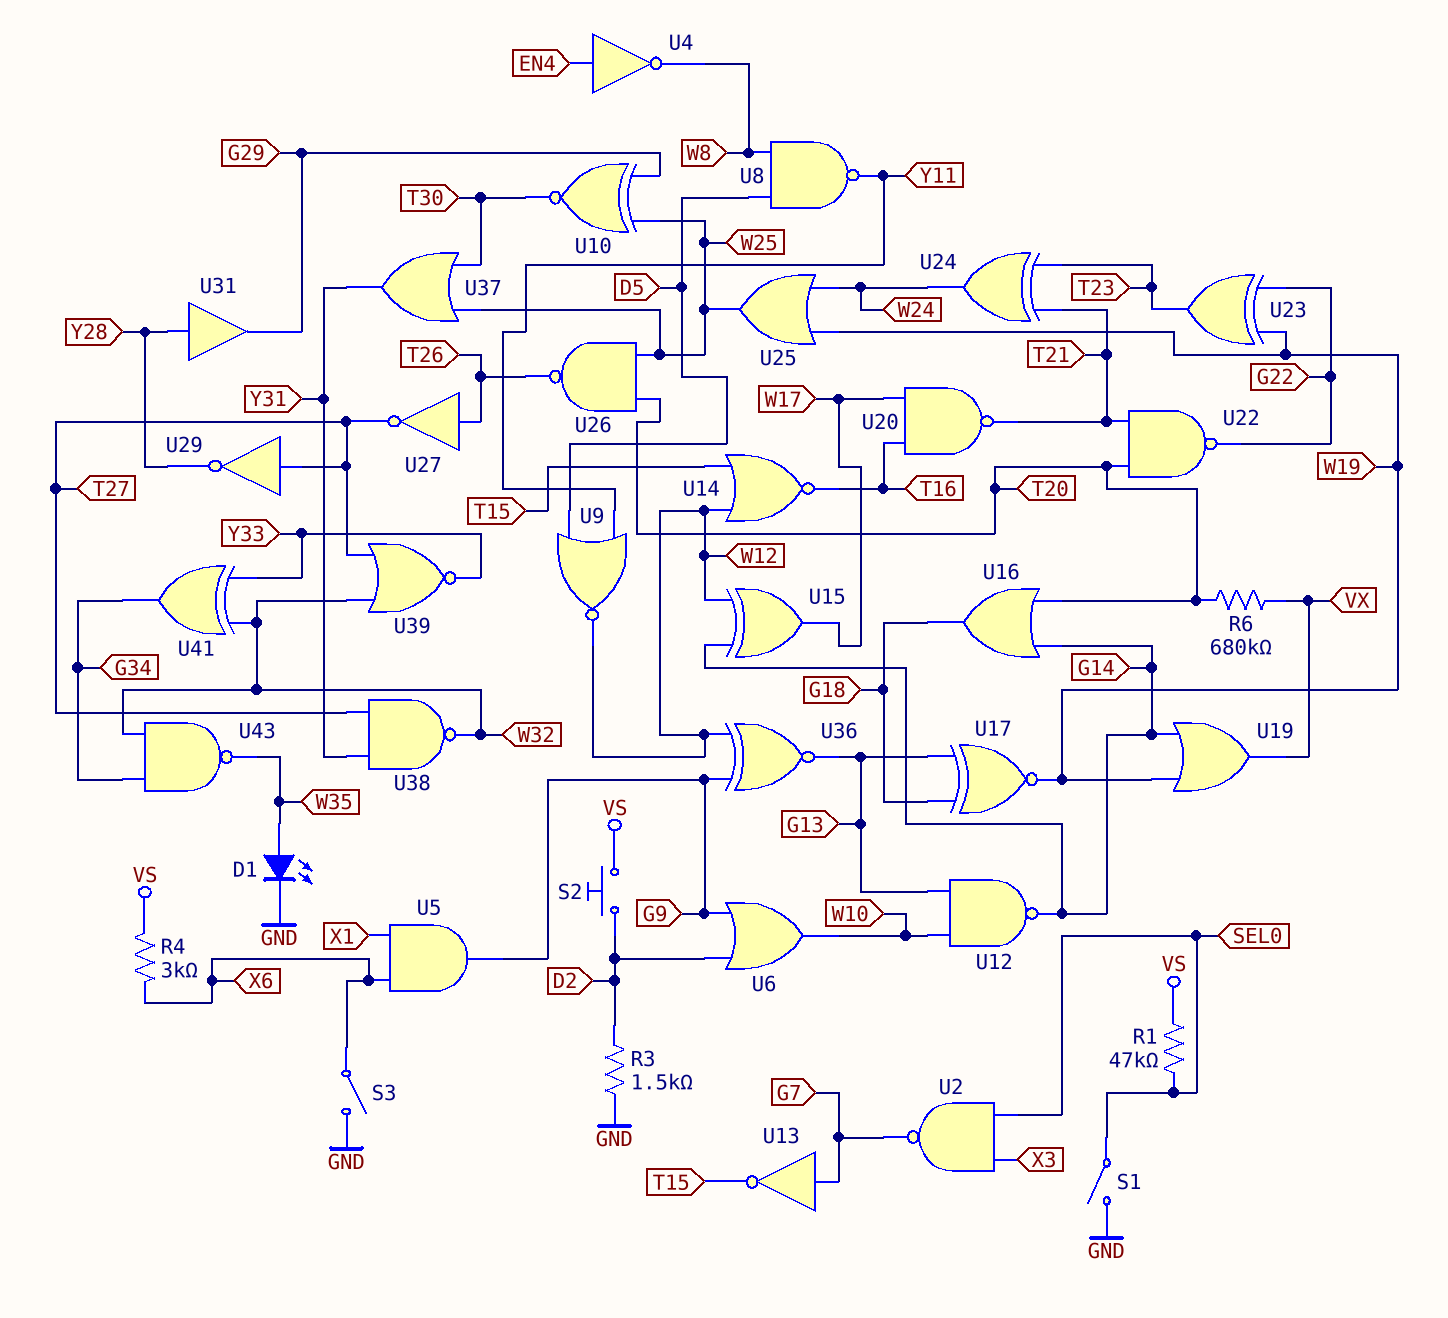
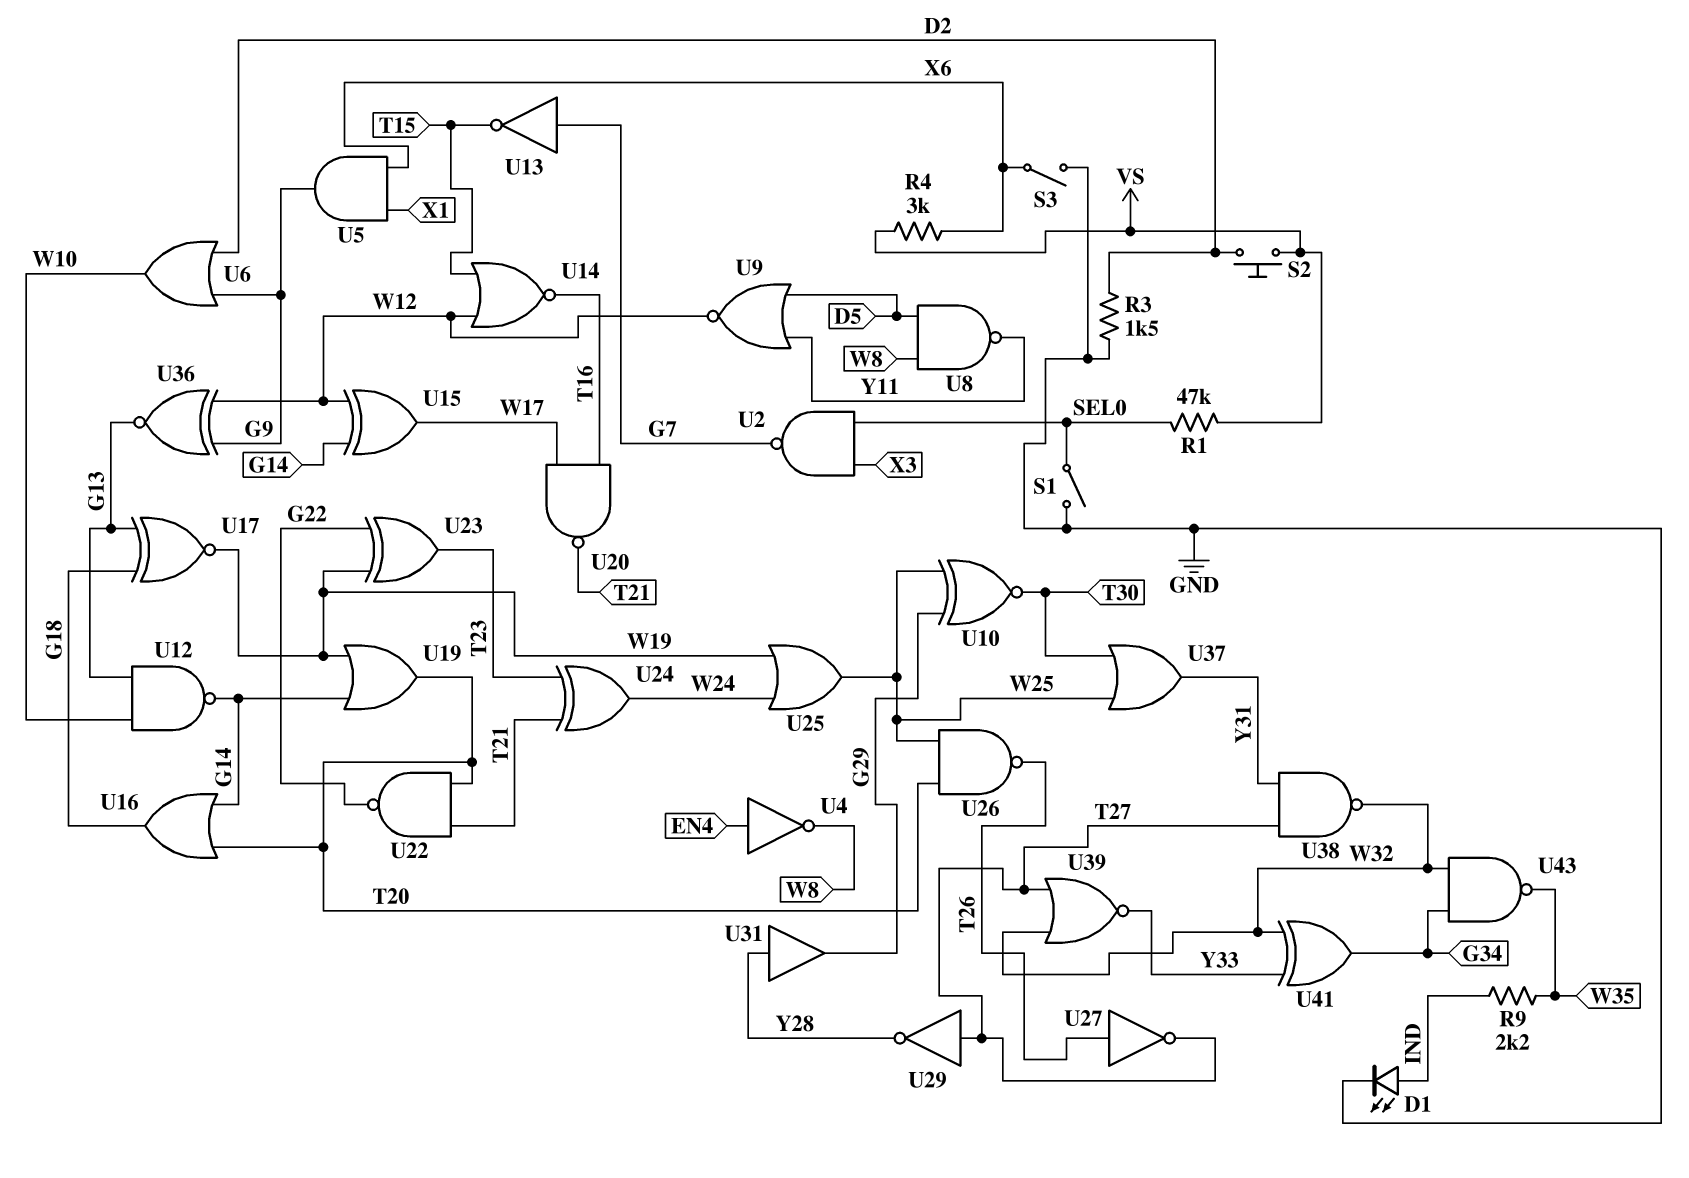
D1: LED (A W35, K GND) -> LED (A IND, K GND)
R6: 680k (T20, VX) -> none
R9: none -> 2.2k (IND, W35)
U19: OR (in G14, in W19, out VX) -> OR (in G14, in W19, out T20)

